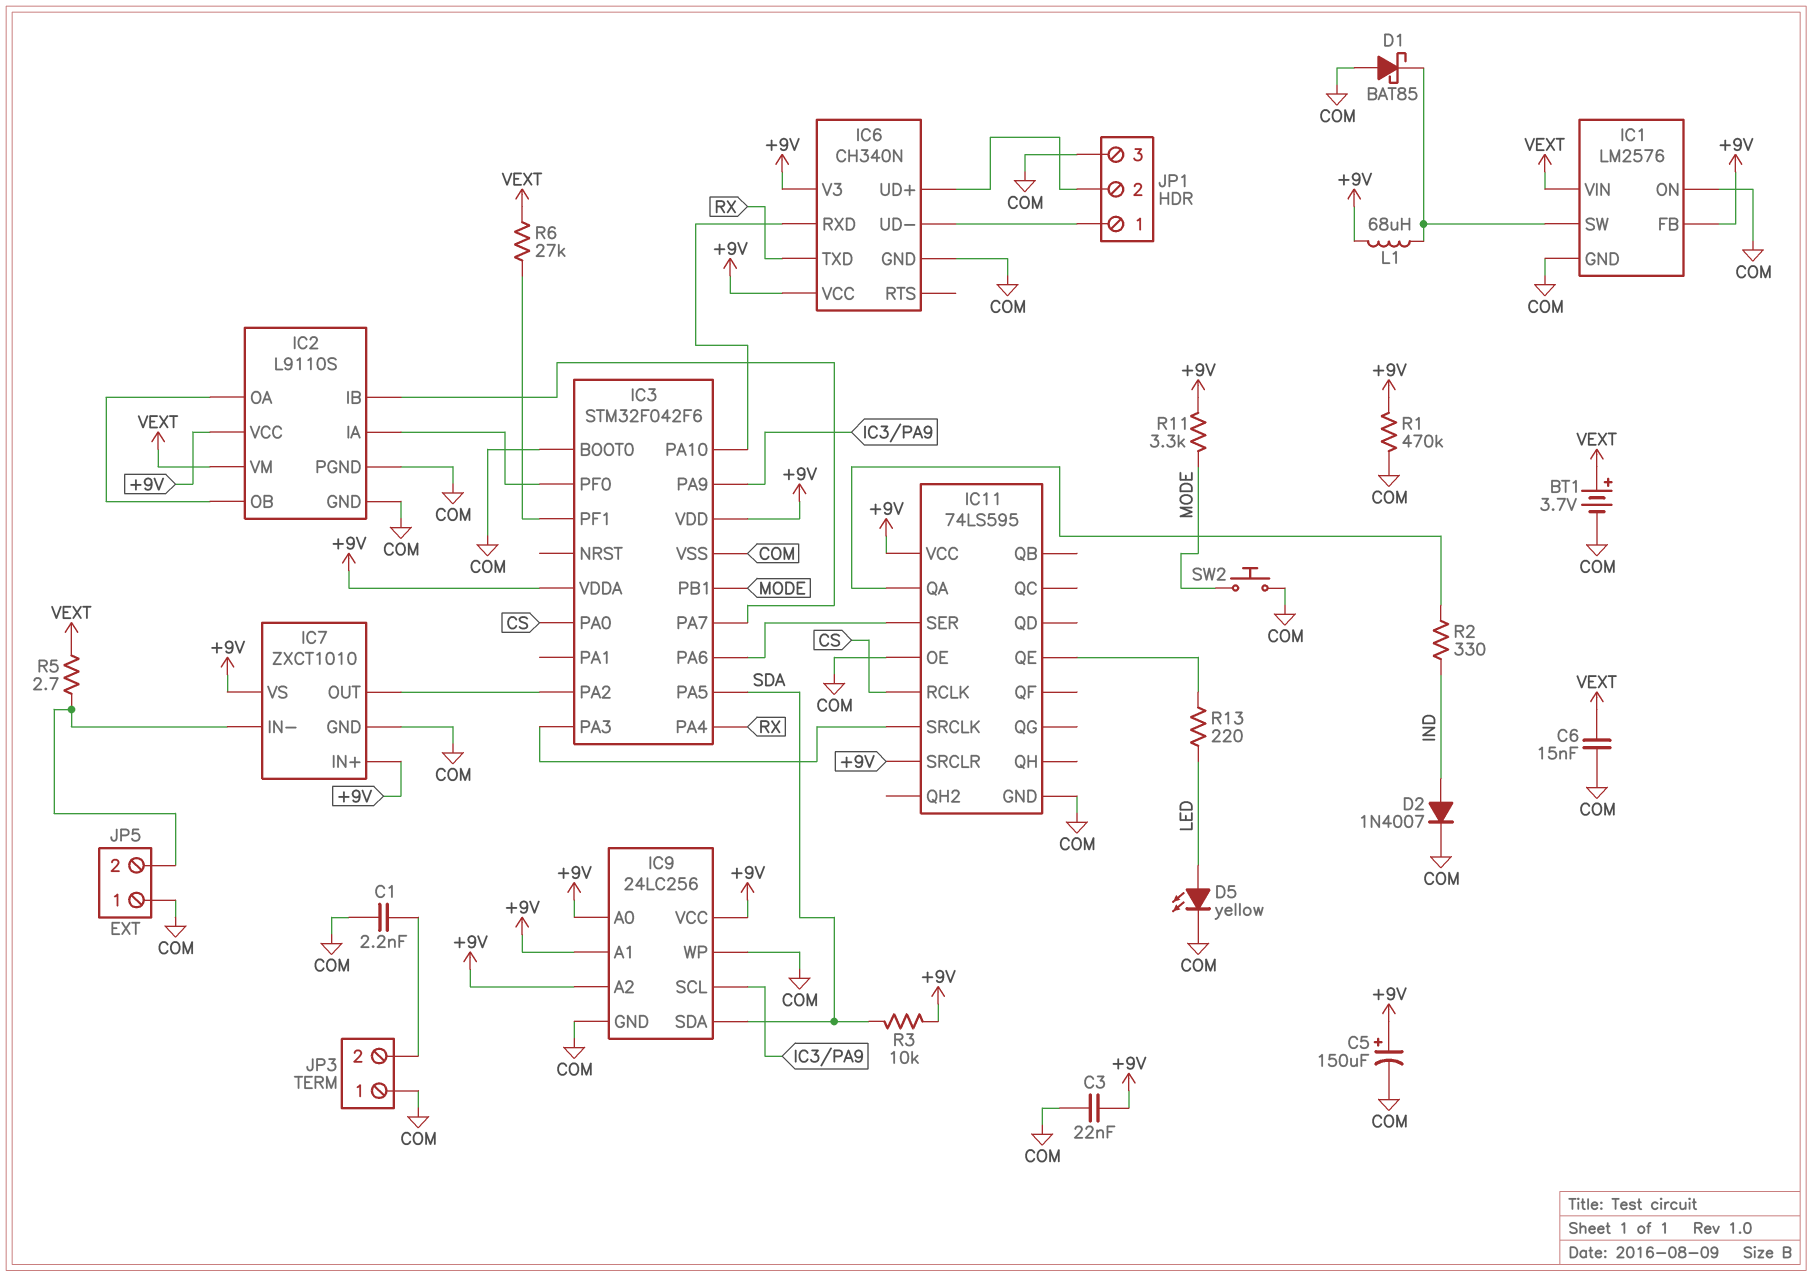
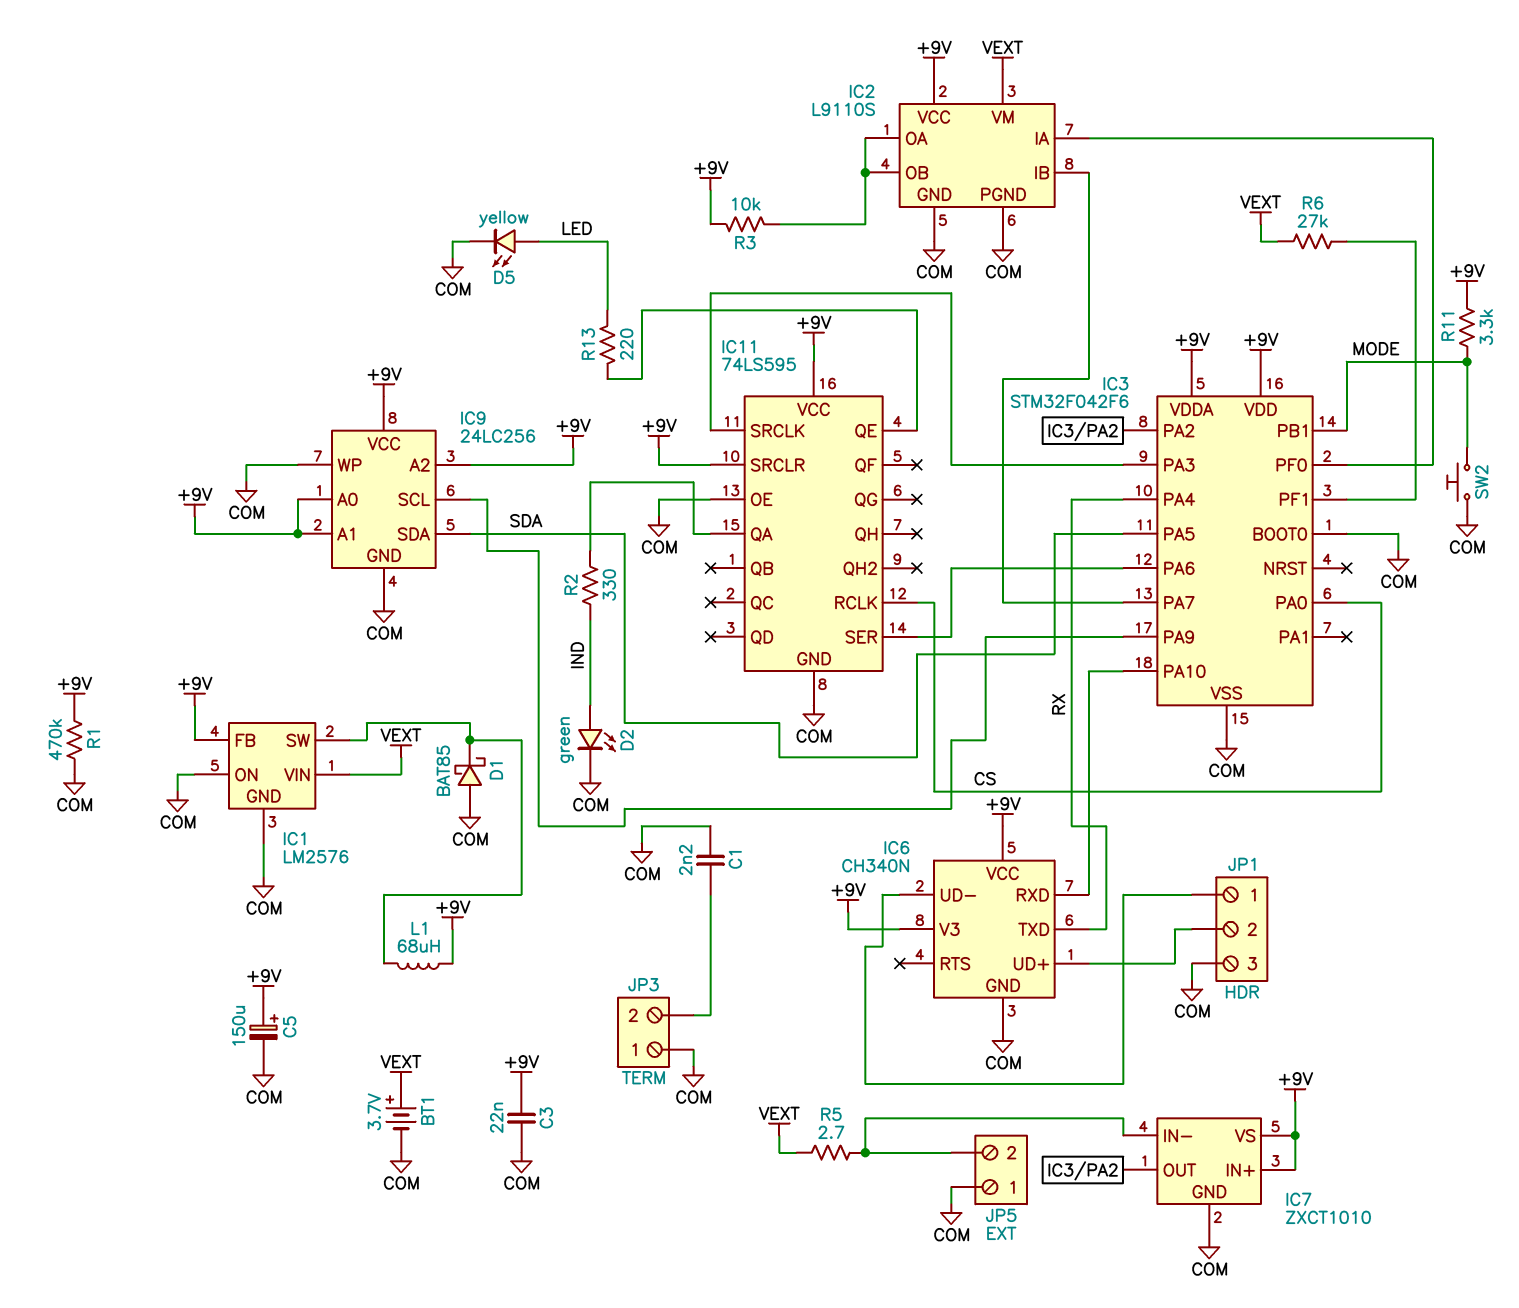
C6: 15nF (COM, VEXT) -> none
D2: diode 1N4007 (A IND, K COM) -> LED green (A IND, K COM)
R3: 10k (+9V, SDA) -> 10k (+9V, IC2/OA)

